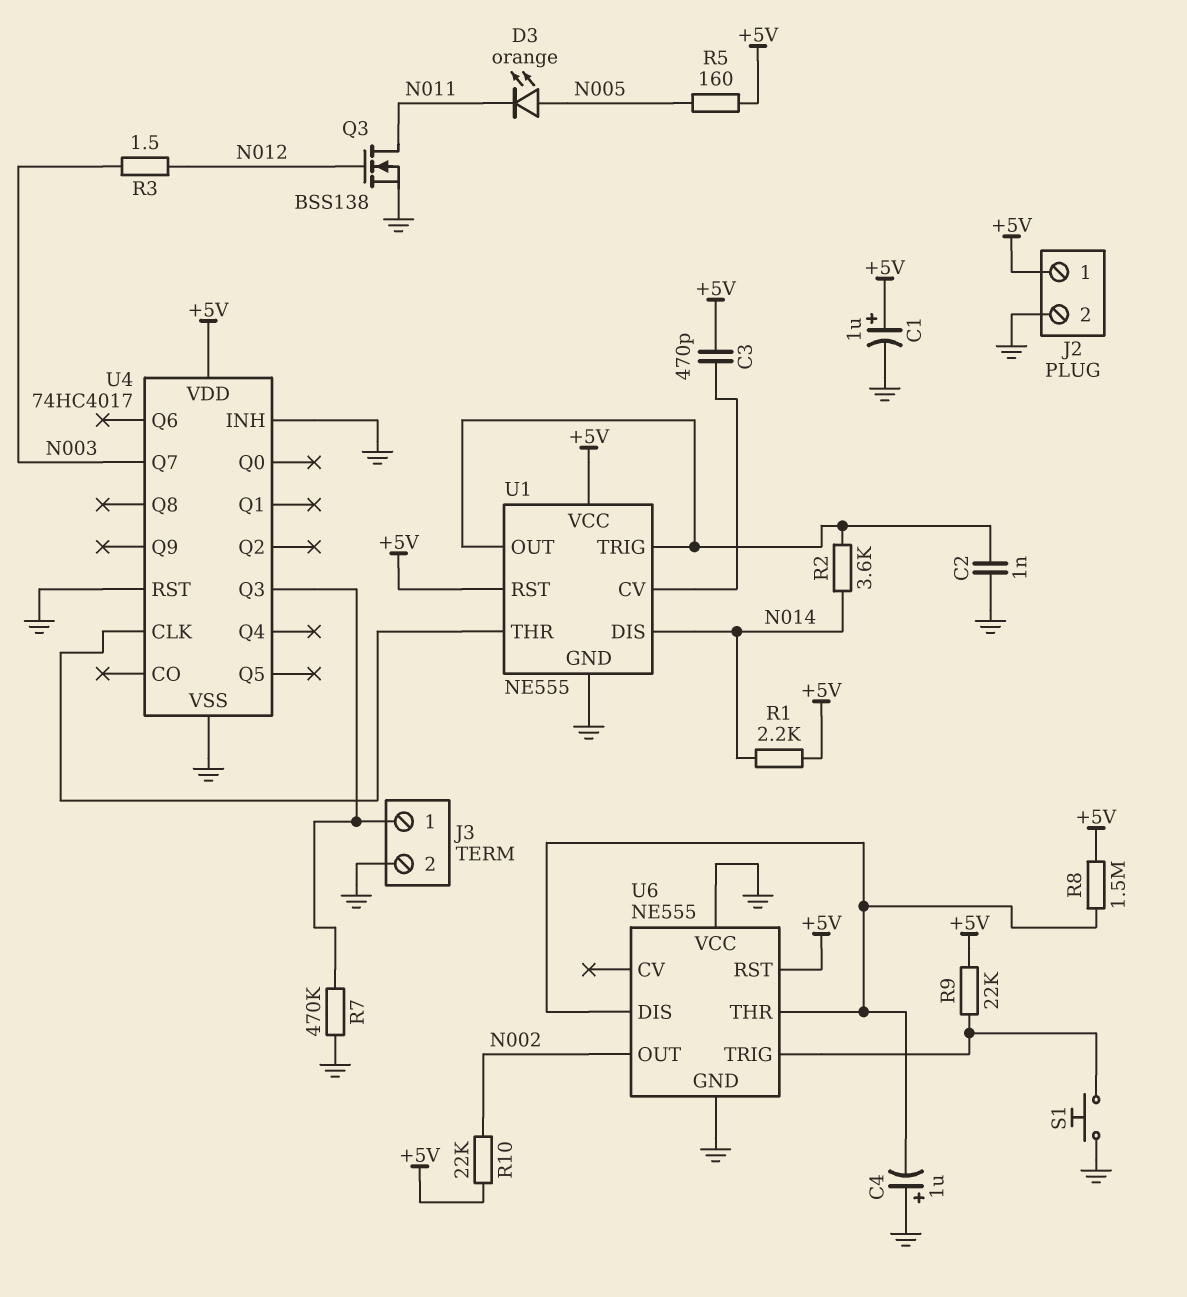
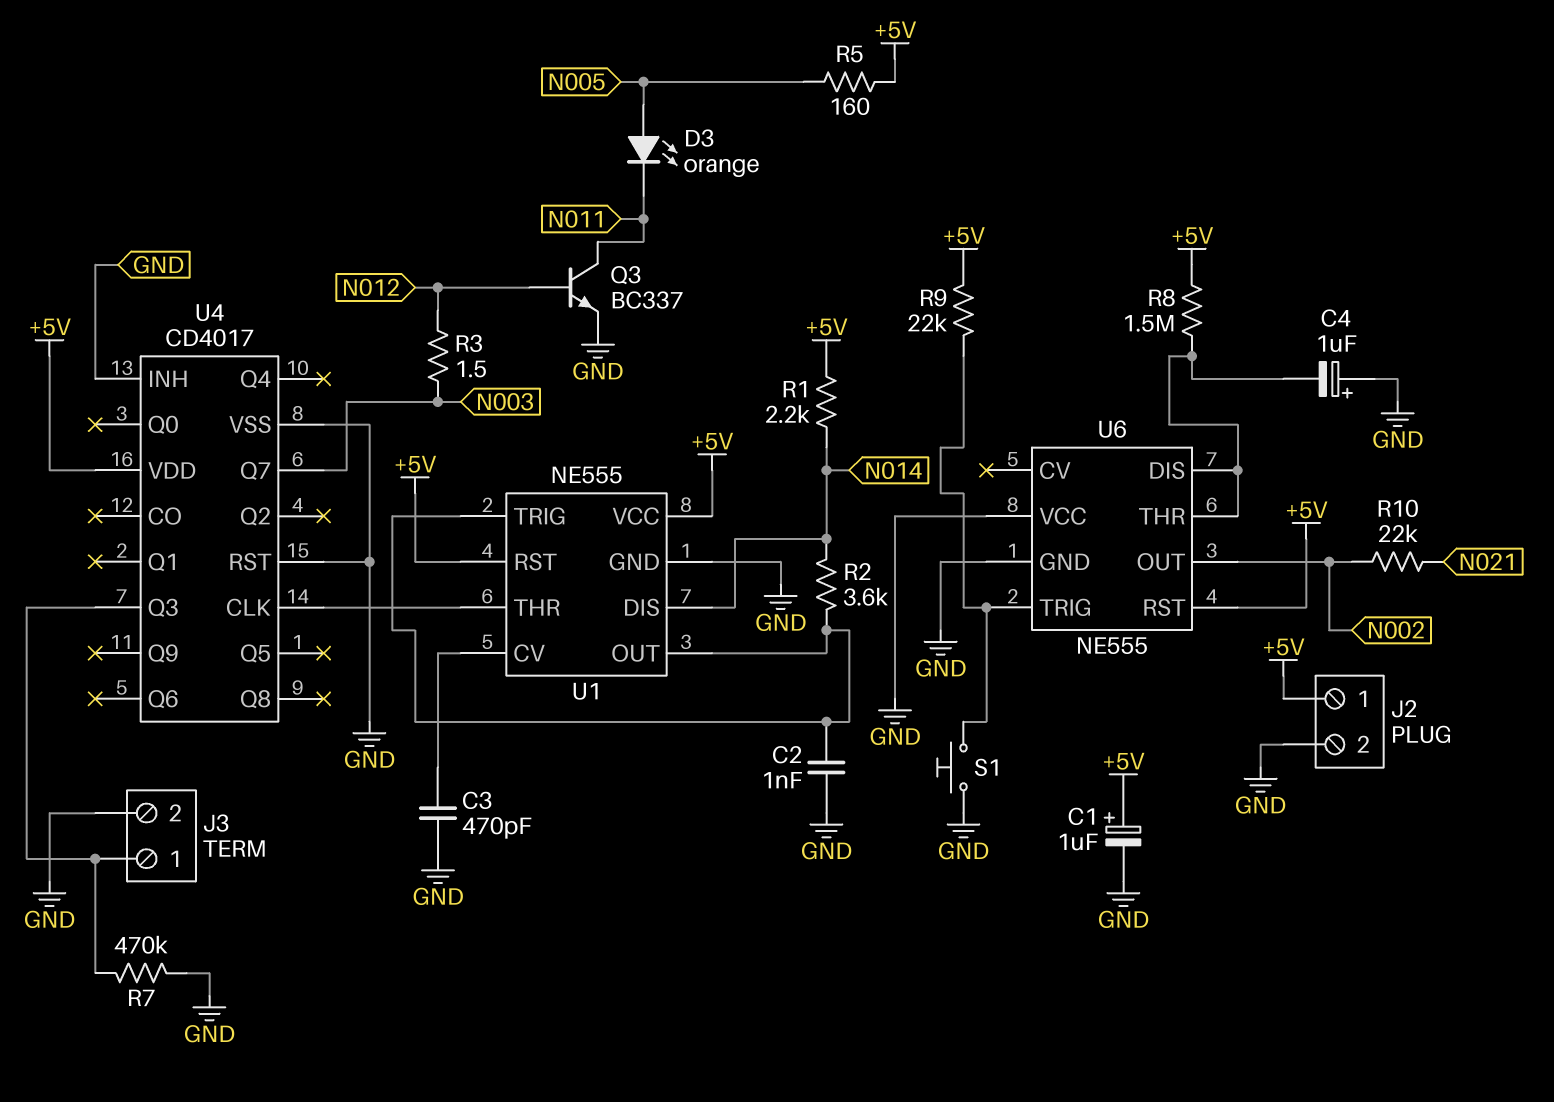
C3: 470pF (+5V, U1/CV) -> 470pF (GND, U1/CV)
Q3: NMOS BSS138 (G N012, D N011, S GND) -> NPN BC337 (B N012, C N011, E GND)
R10: 22k (+5V, N002) -> 22k (N002, N021)
U4: 74HC4017 -> CD4017

